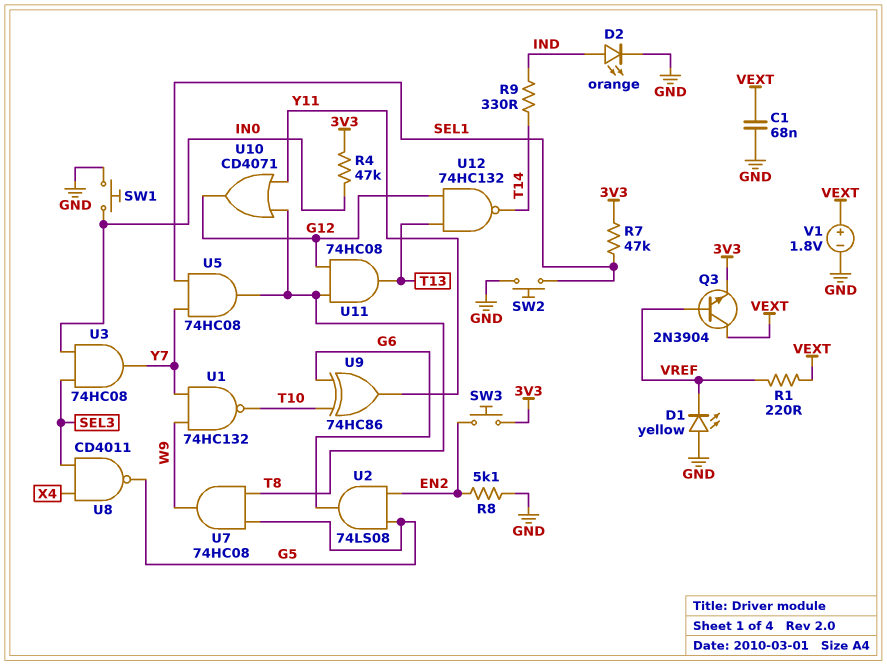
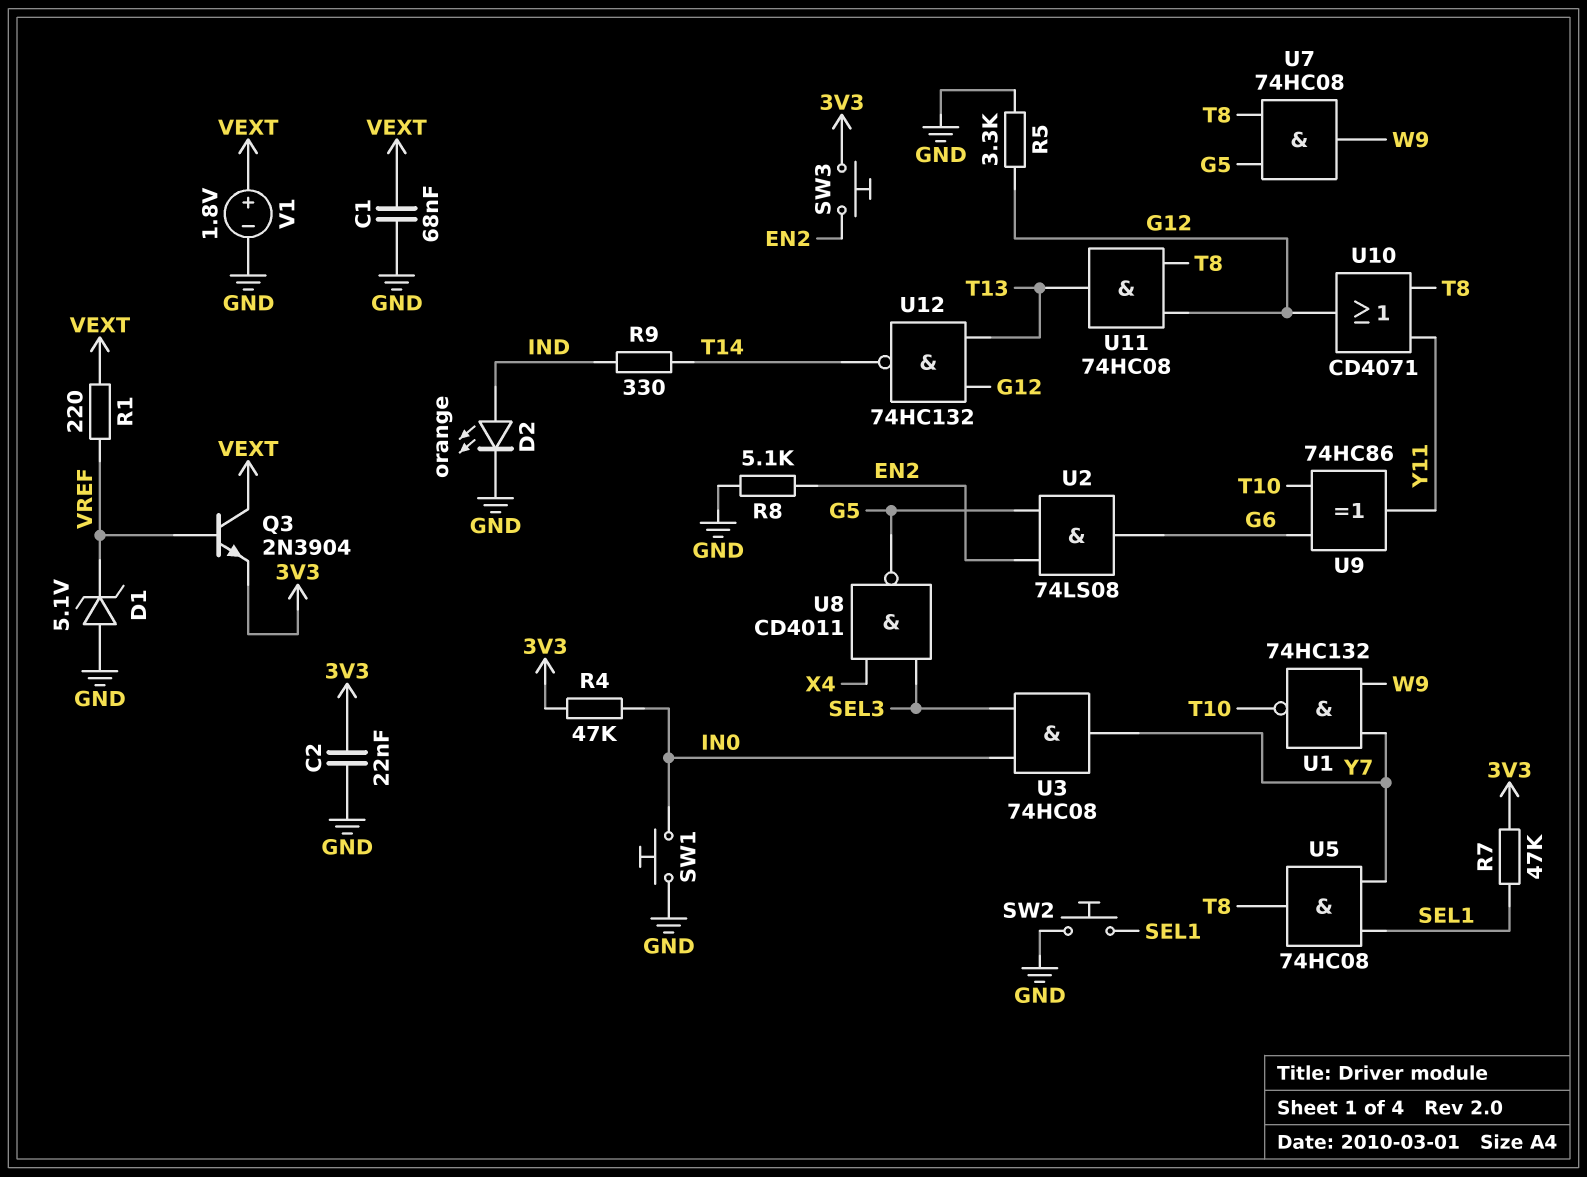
C2: none -> 22nF (3V3, GND)
D1: LED yellow (A GND, K VREF) -> zener 5.1V (A GND, K VREF)
R5: none -> 3.3k (G12, GND)

